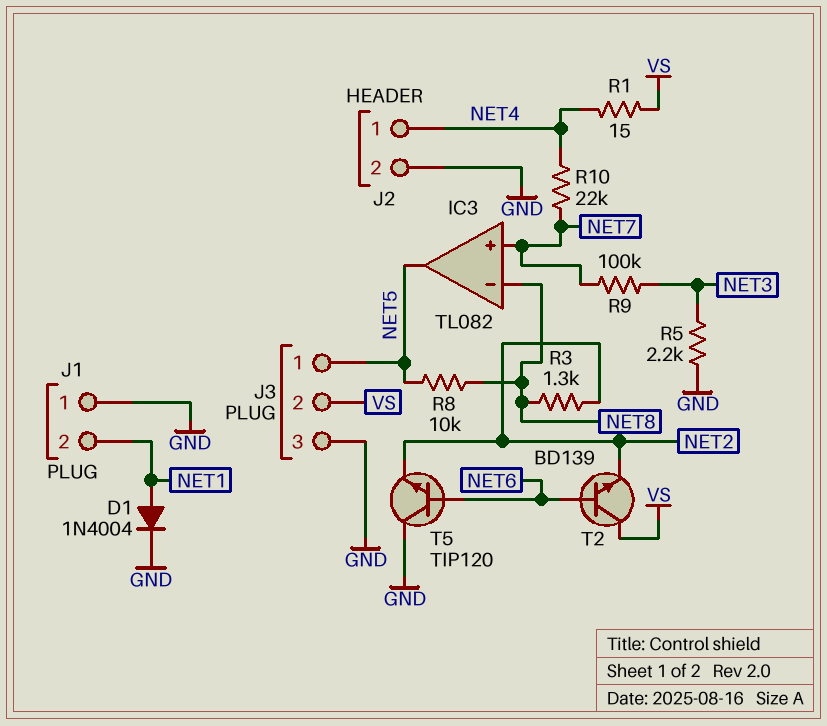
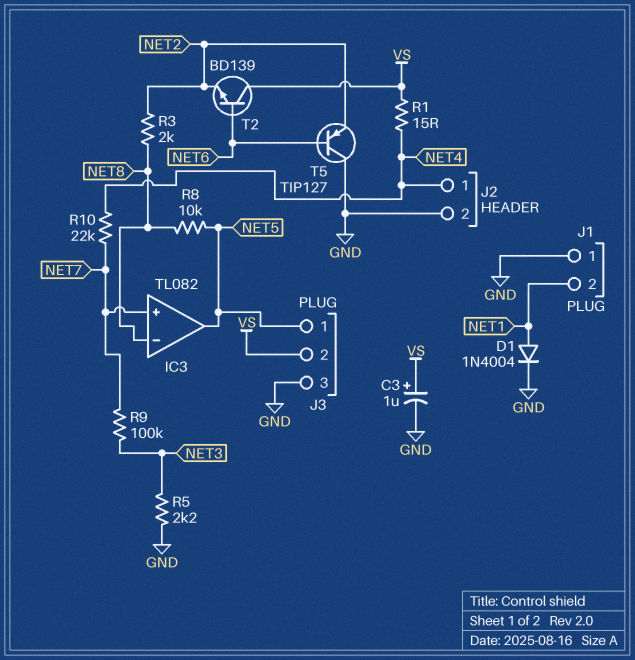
C3: none -> 1uF (plus VS, minus GND)
R3: 1.3k (NET2, NET8) -> 2k (NET2, NET8)
T5: NPN TIP120 (B NET6, C GND, E NET2) -> PNP TIP127 (B NET6, C GND, E NET2)

